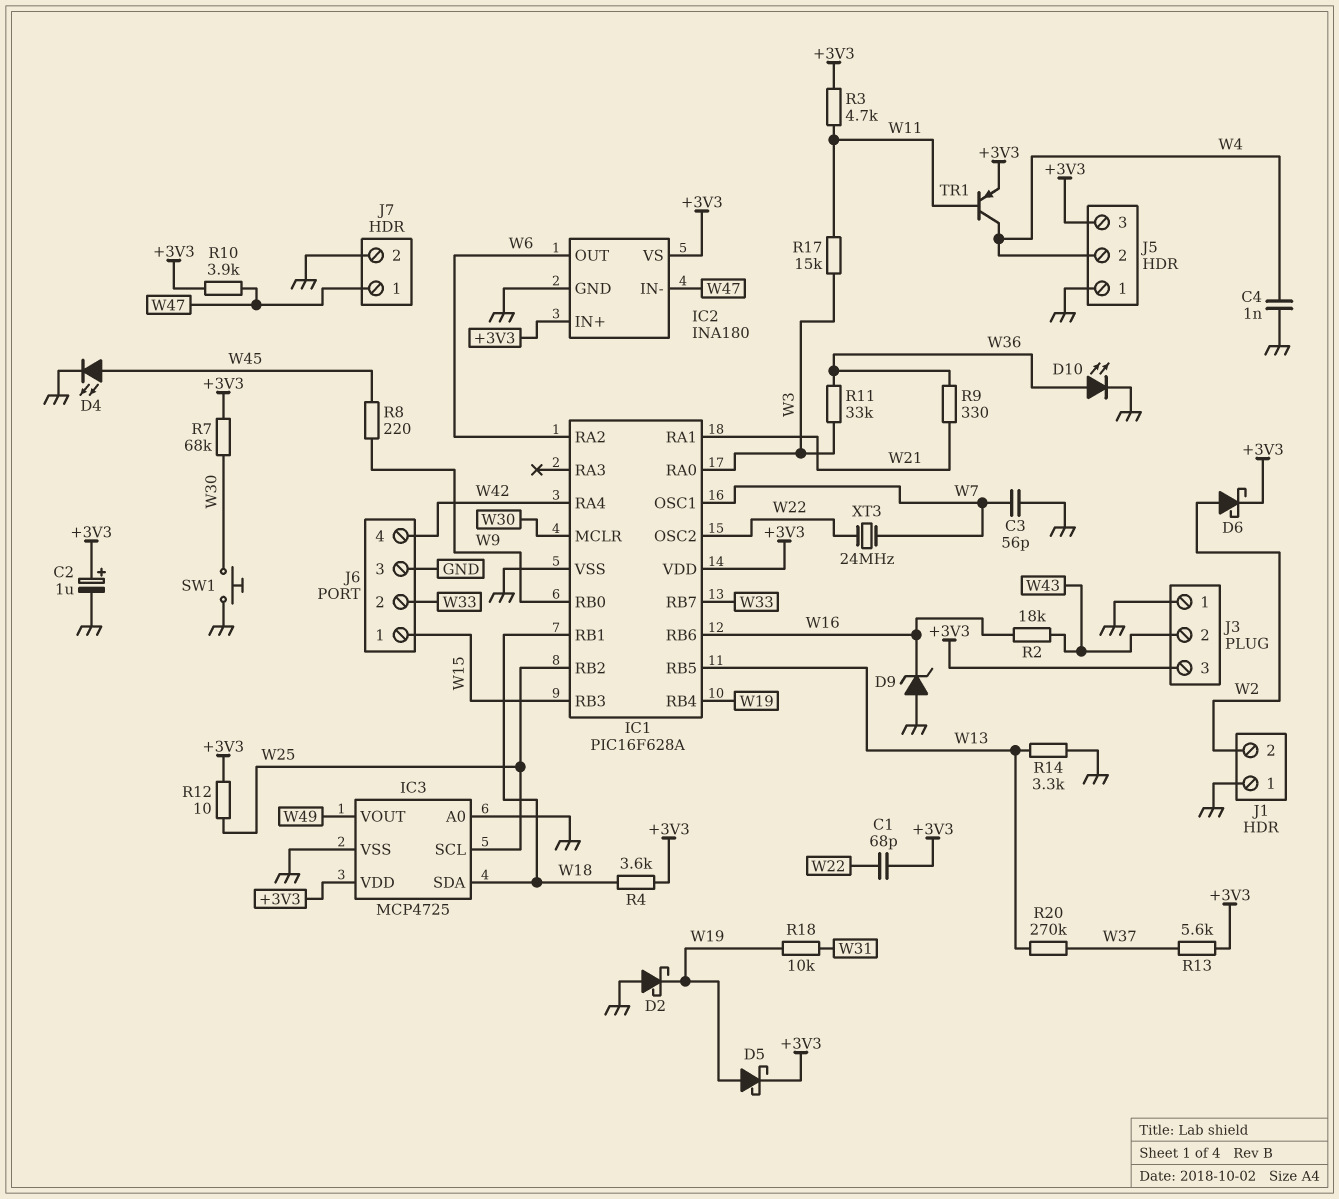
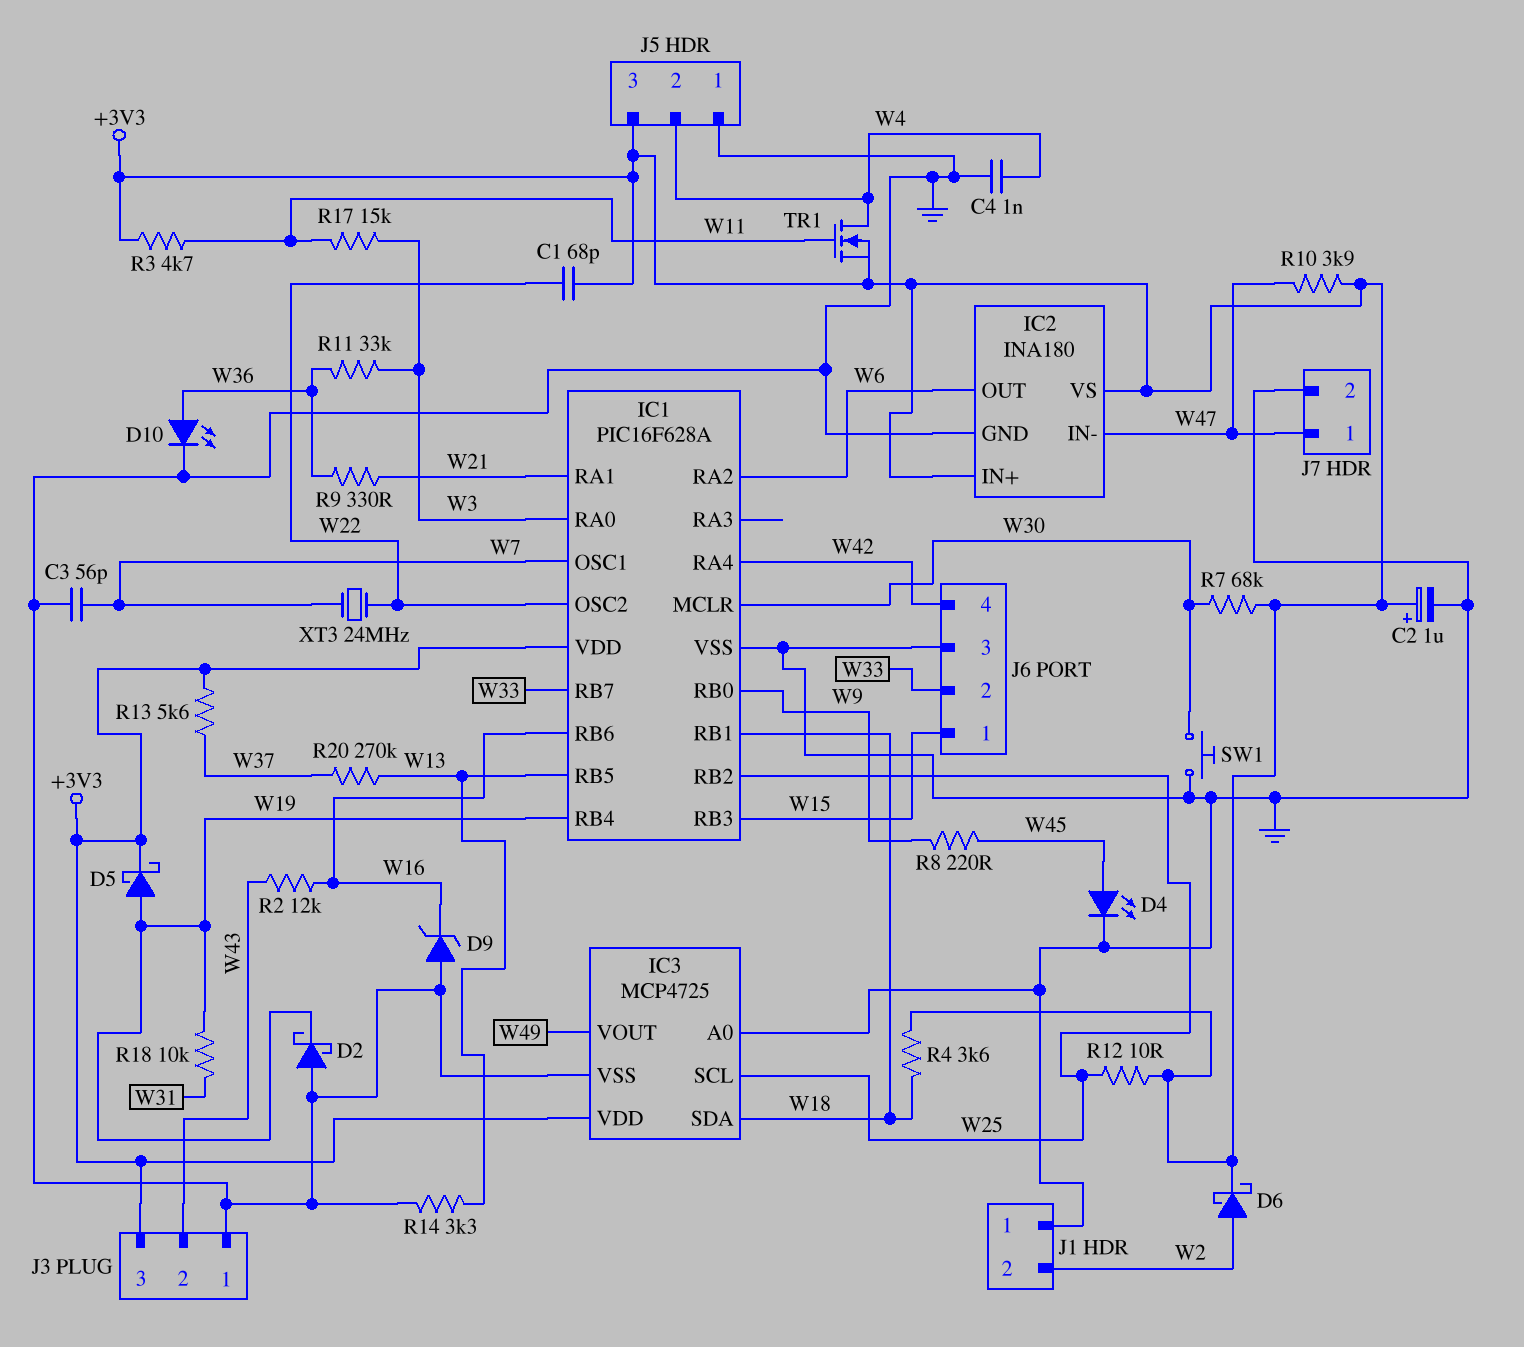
R2: 18k (W16, W43) -> 12k (W16, W43)
TR1: PNP (B W11, C W4, E +3V3) -> NMOS (G W11, D W4, S +3V3)

